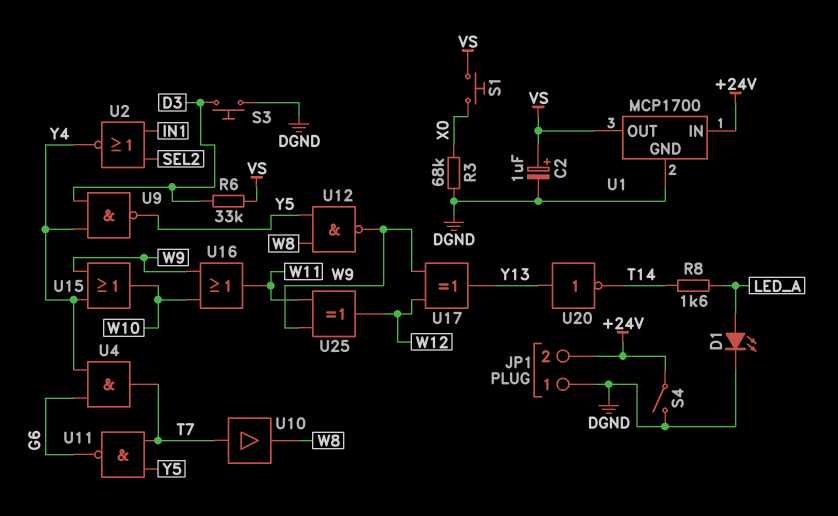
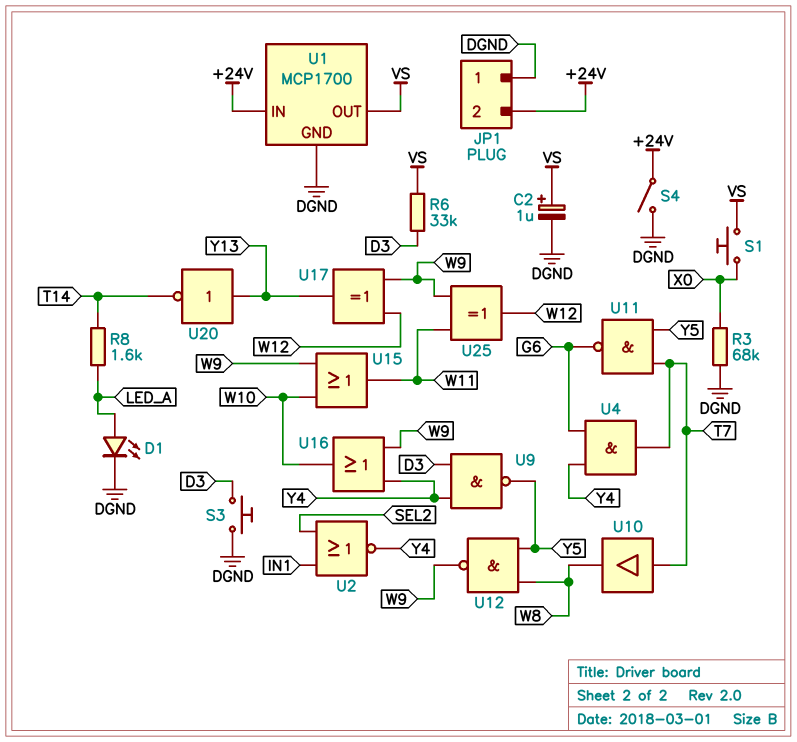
U15: OR (in W9, in Y4, out W10) -> OR (in W9, in W10, out W11)
U16: OR (in W9, in W10, out W11) -> OR (in W9, in Y4, out W10)

